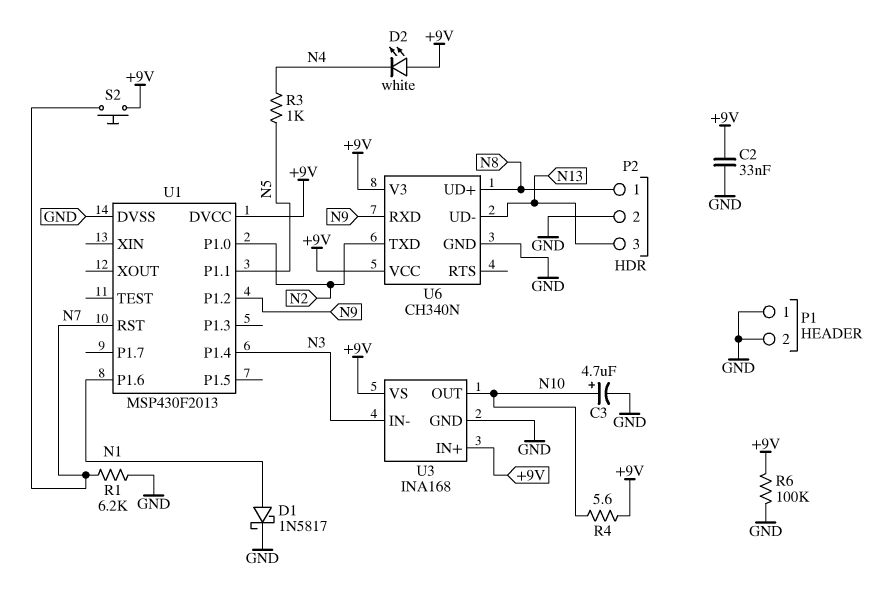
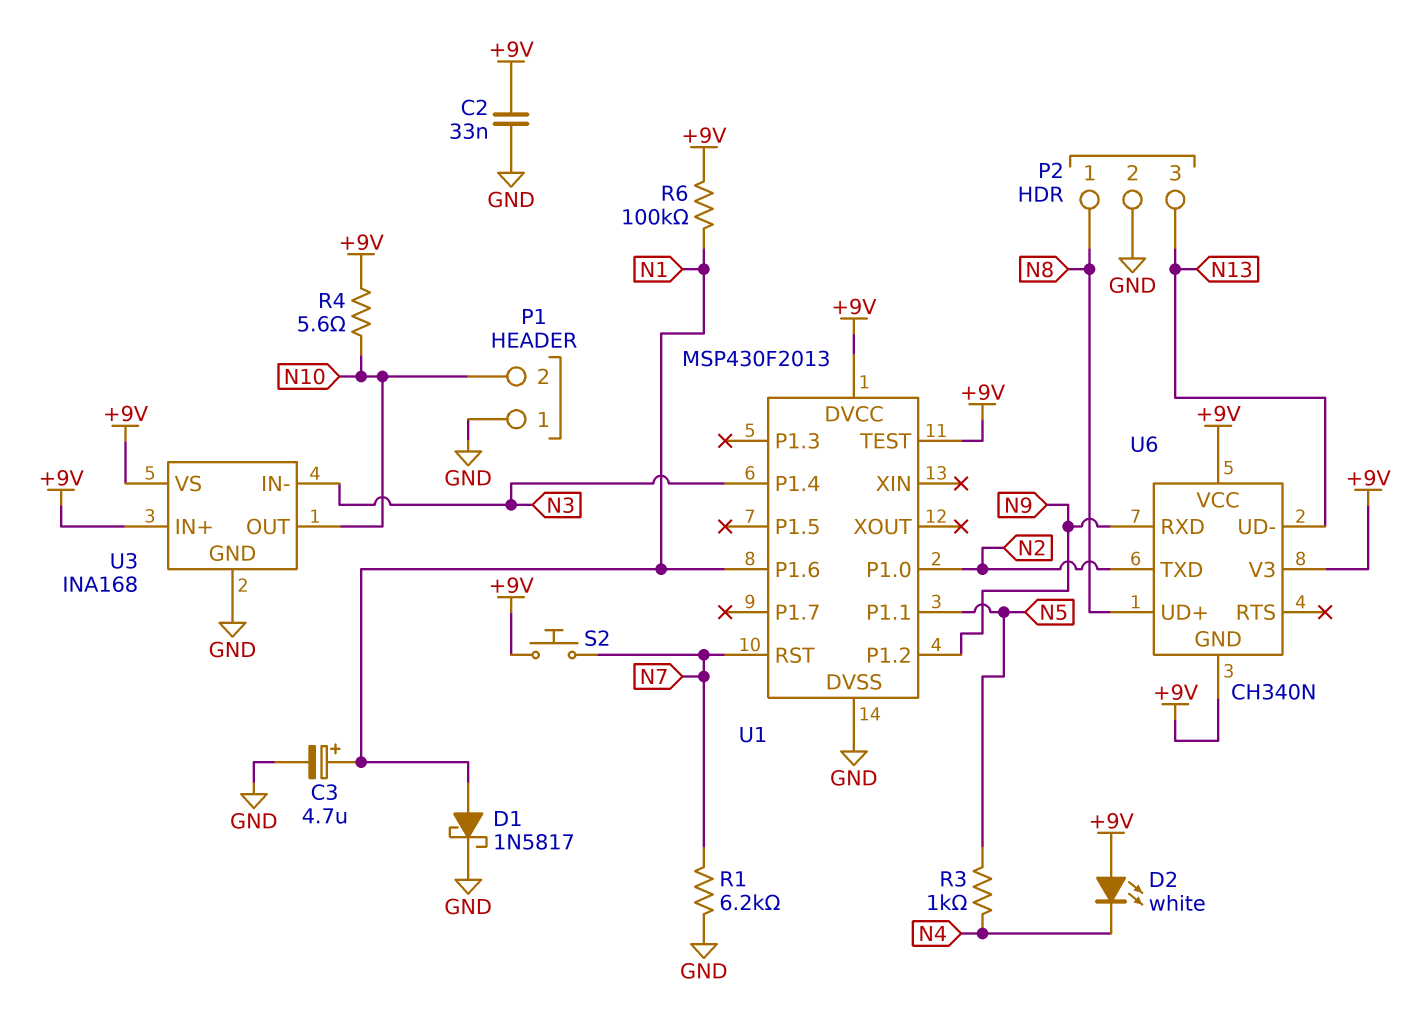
C3: 4.7uF (plus N10, minus GND) -> 4.7uF (plus N1, minus GND)
P1 pin 2: GND -> N10
R6: 100k (+9V, GND) -> 100k (+9V, N1)
U1 pin TEST: none -> +9V
U6 pin GND: GND -> +9V

